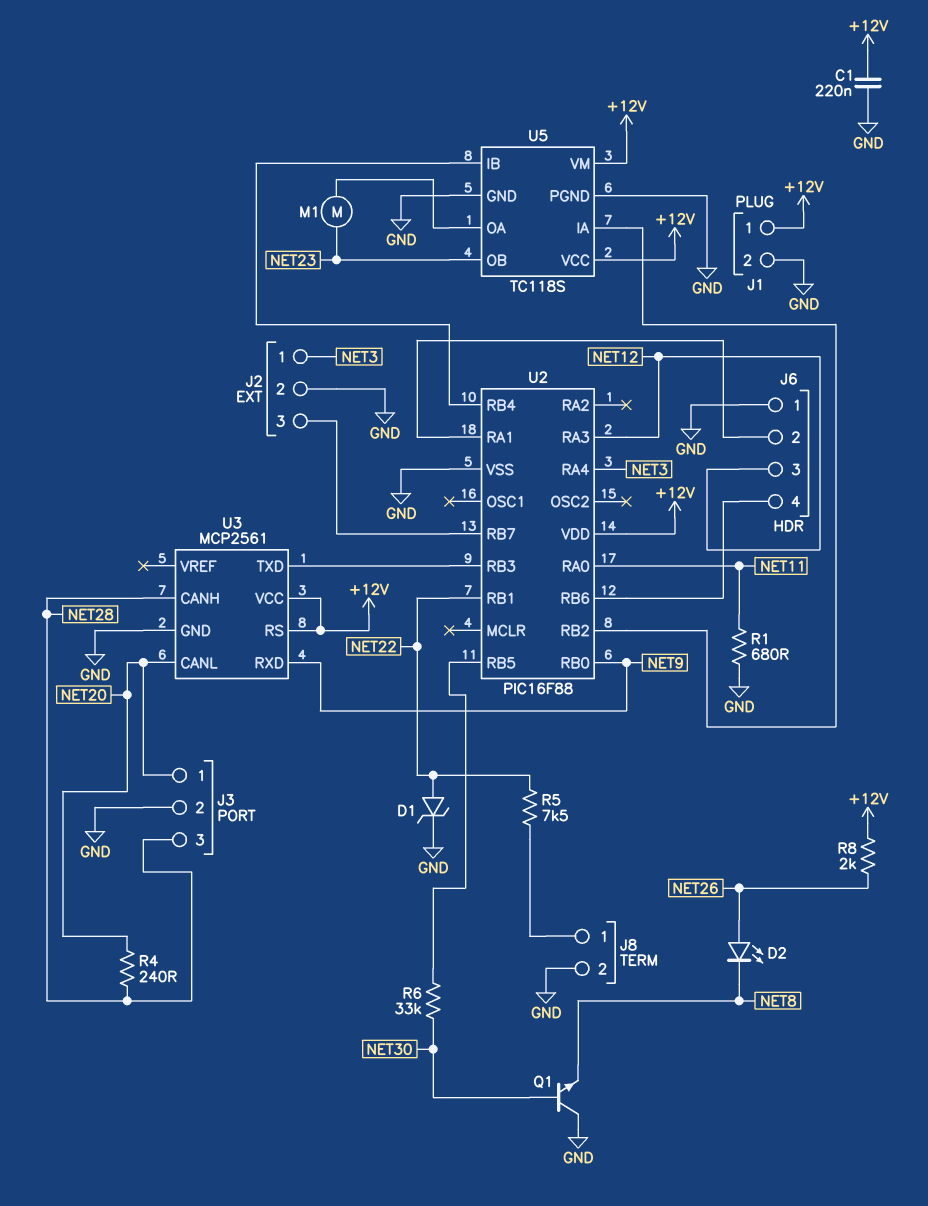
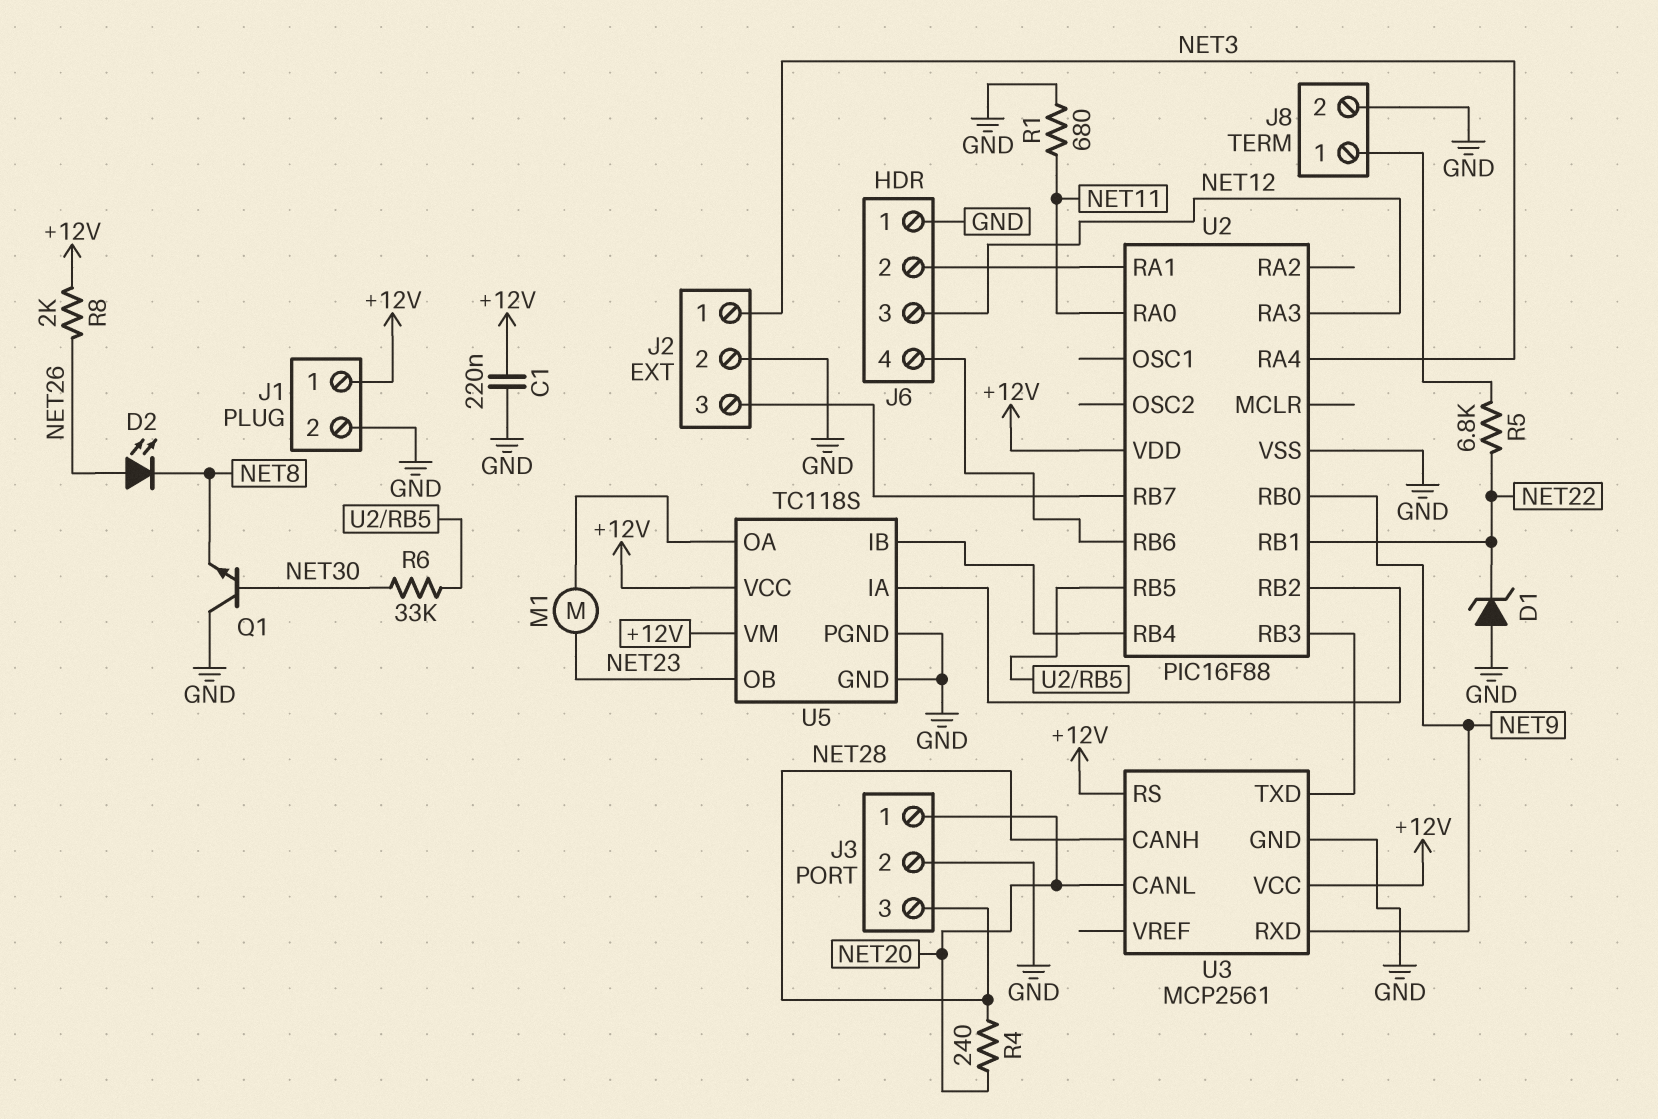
D1: zener (A NET22, K GND) -> zener (A GND, K NET22)
R5: 7.5k (J8/1, NET22) -> 6.8k (J8/1, NET22)

